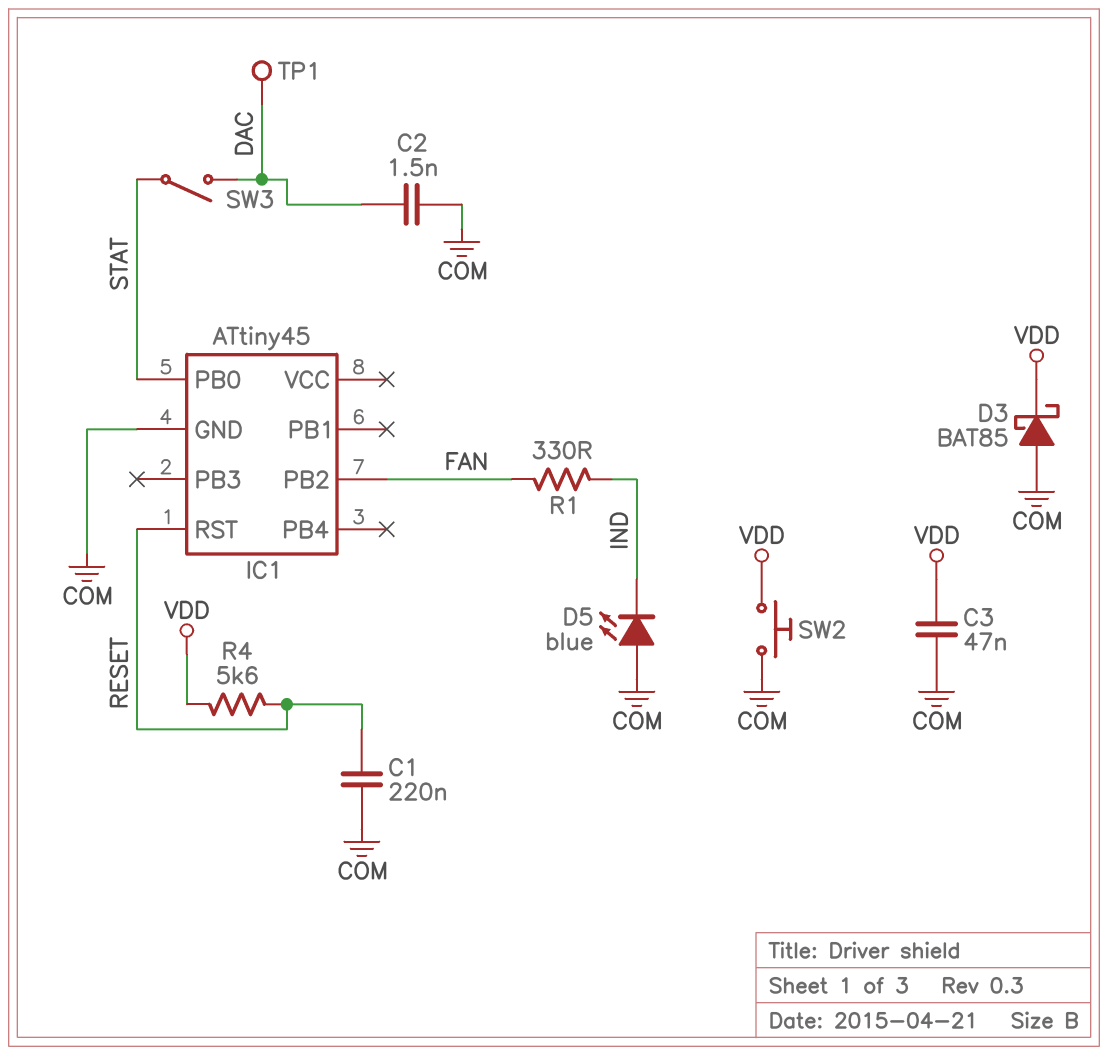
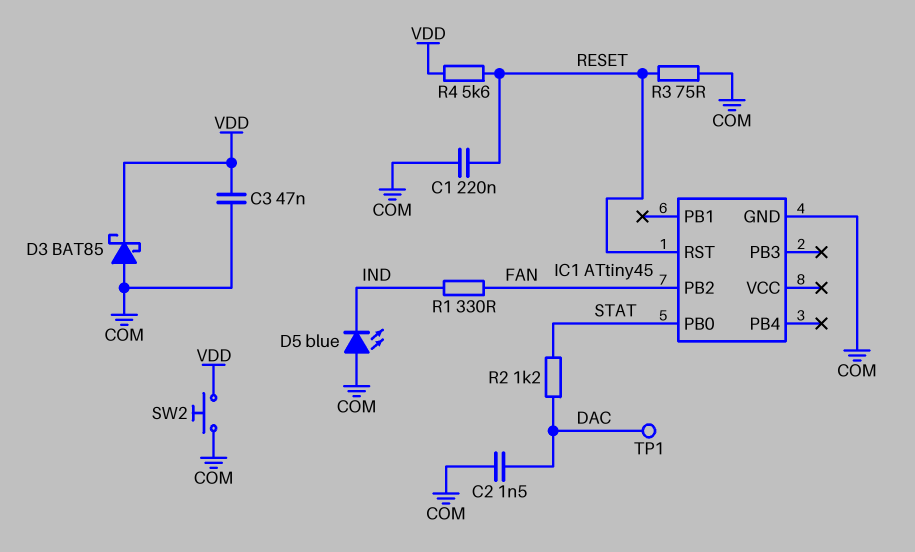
R2: none -> 1.2k (DAC, STAT)
R3: none -> 75 (COM, RESET)
SW3: switch (DAC, STAT) -> none

